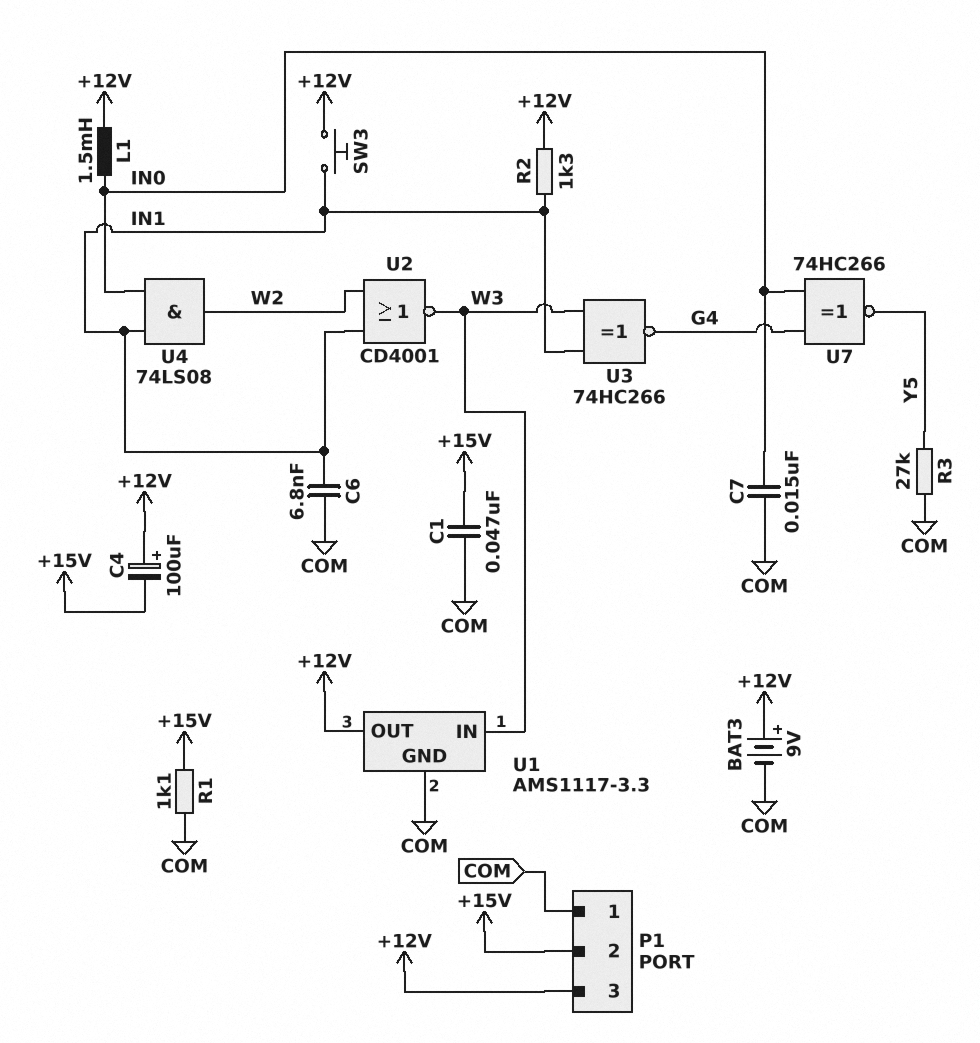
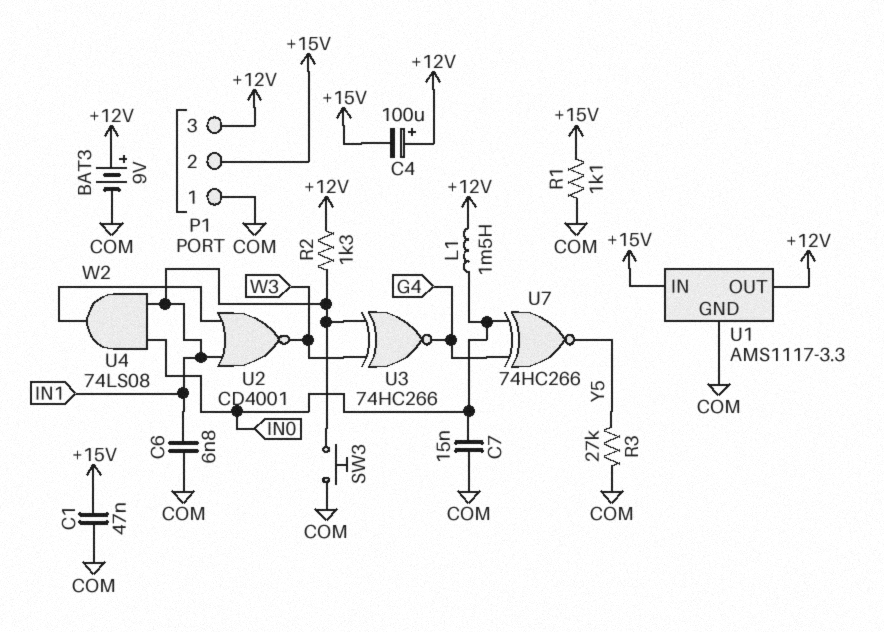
SW3: button (+12V, IN1) -> button (COM, IN1)
U1 pin IN: W3 -> +15V

